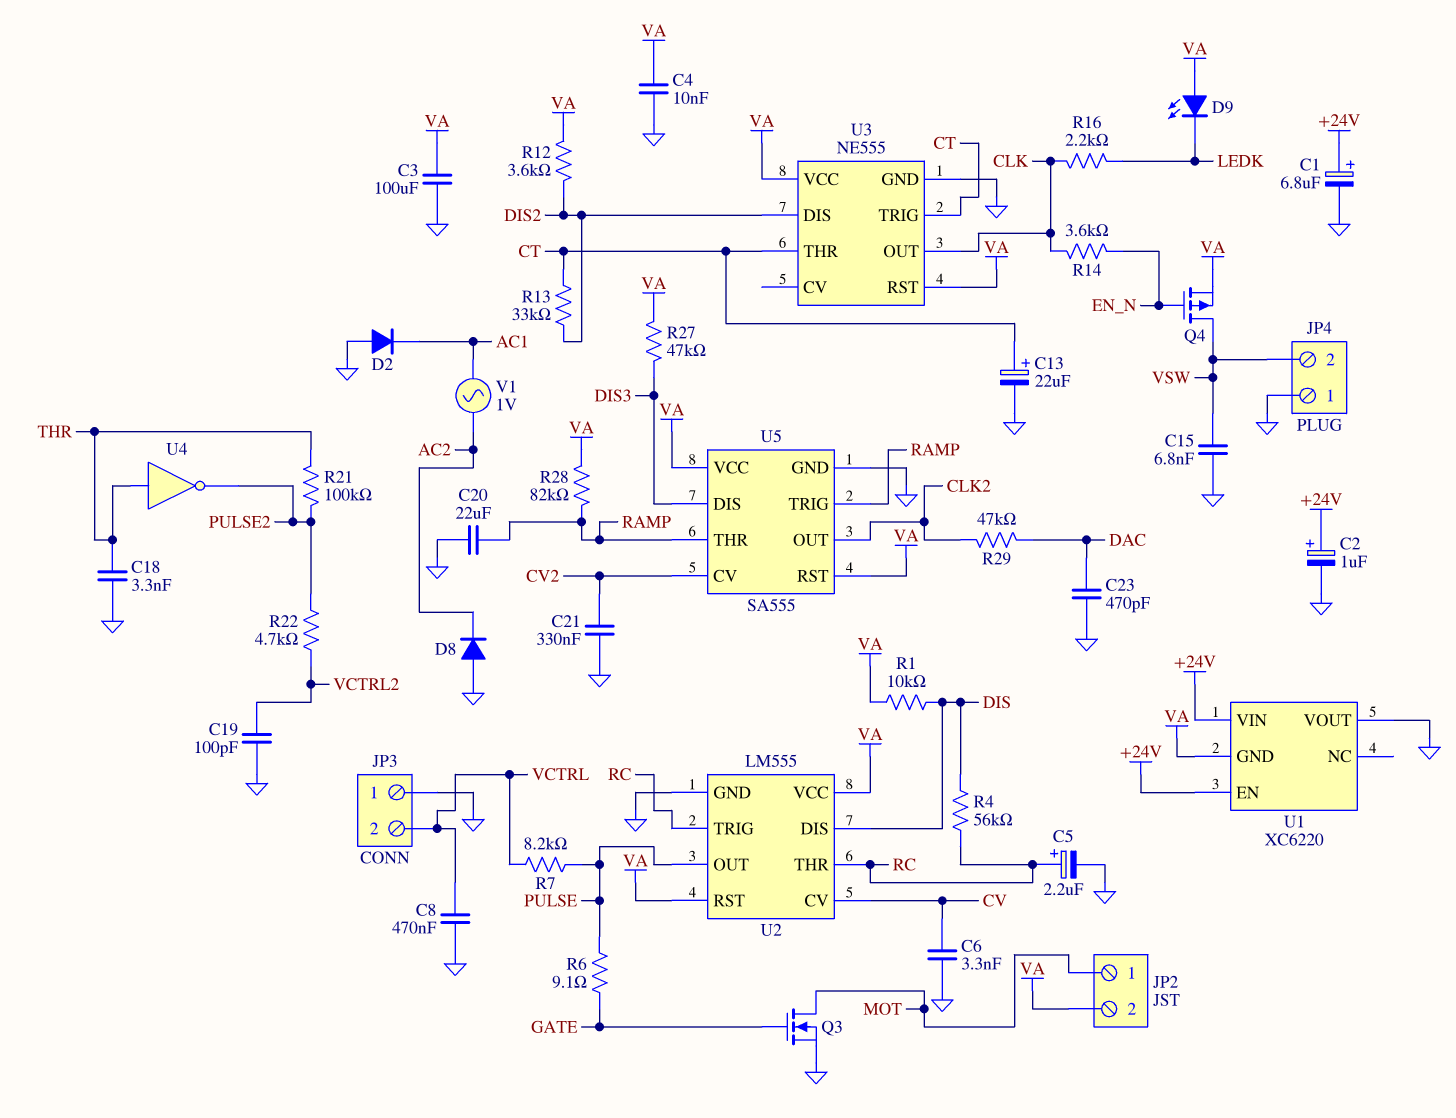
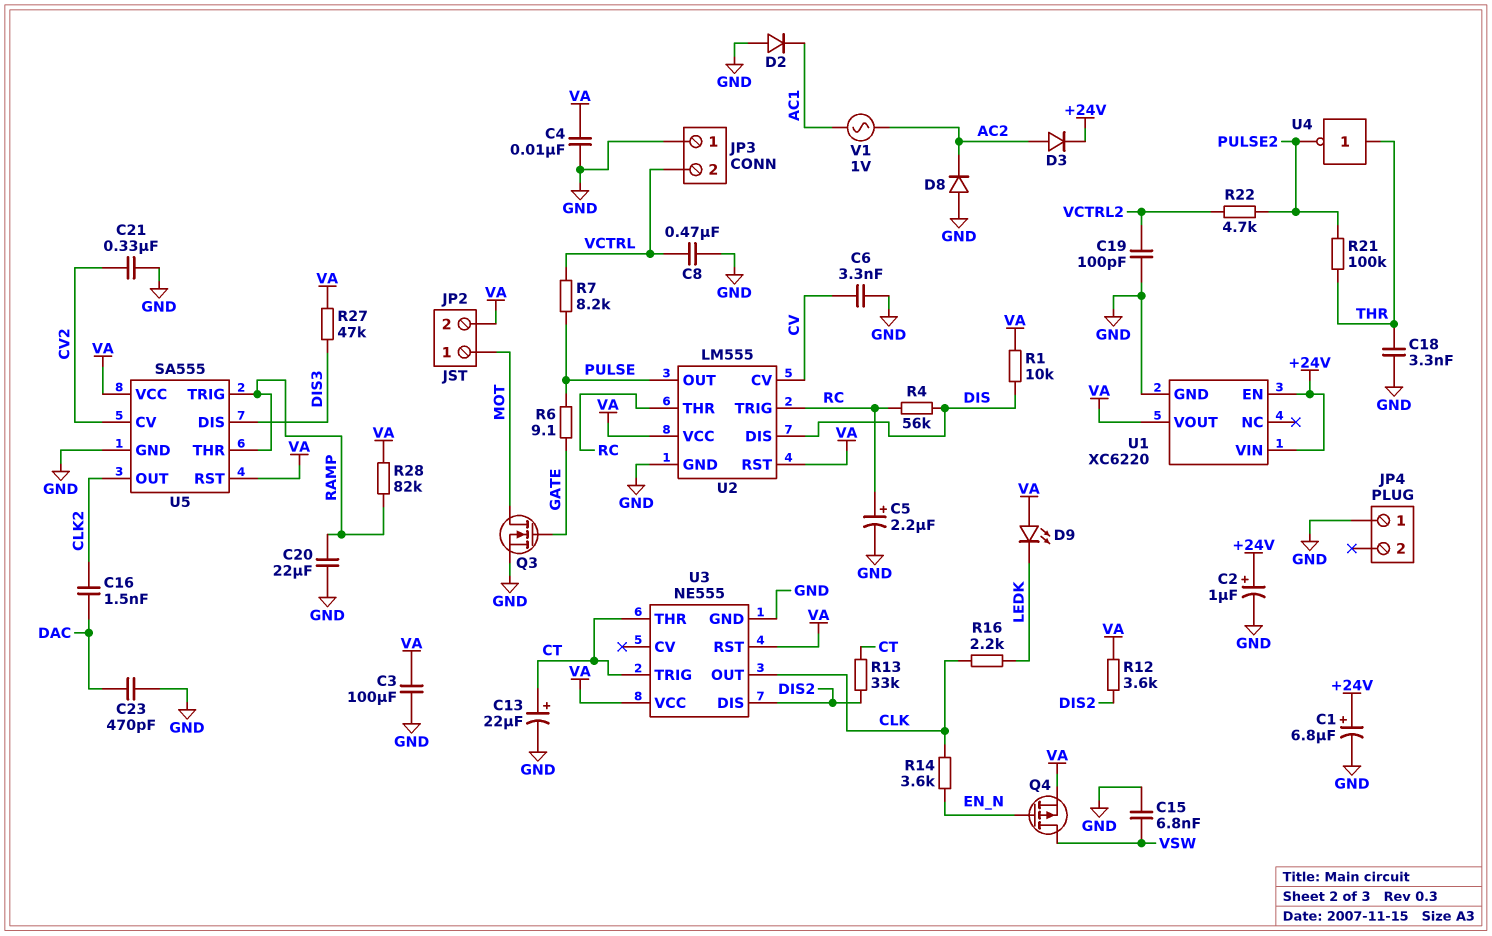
C16: none -> 1.5nF (CLK2, DAC)
D3: none -> diode (A AC2, K +24V)
JP4 pin 2: VSW -> none
R29: 47k (CLK2, DAC) -> none
U1 pin GND: VA -> GND
U1 pin VOUT: GND -> VA

